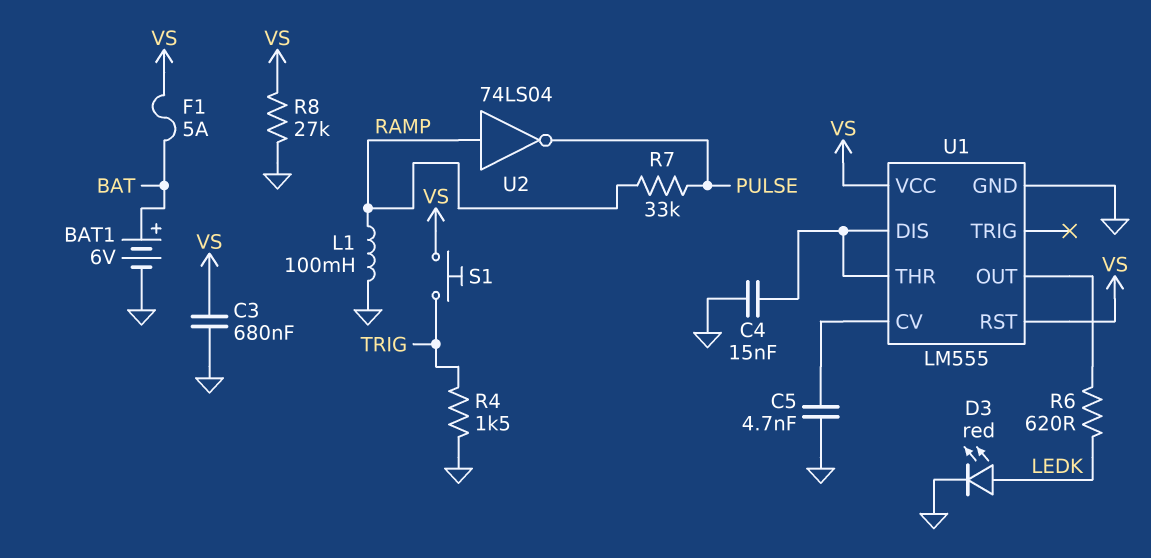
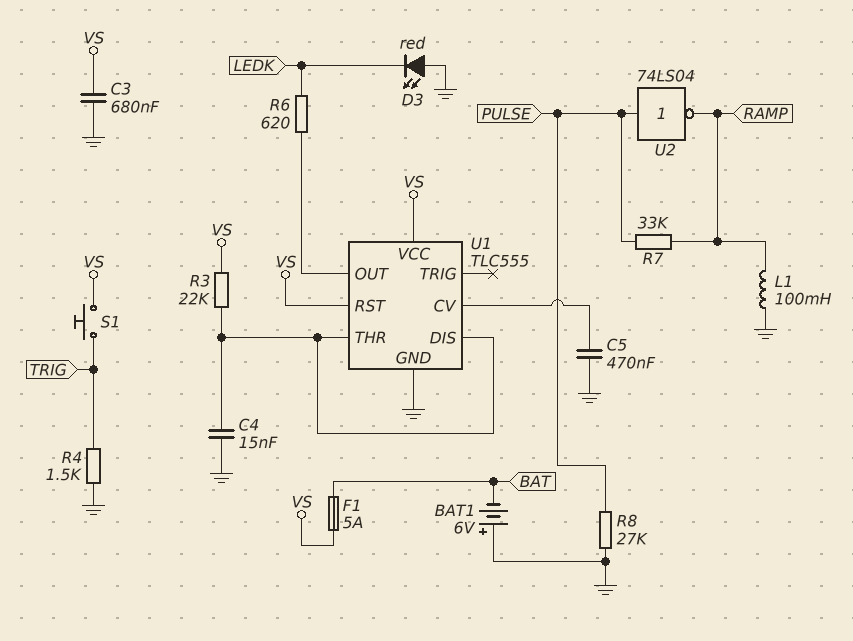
BAT1: 6V (plus BAT, minus GND) -> 6V (plus GND, minus BAT)
C5: 4.7nF (GND, U1/CV) -> 470nF (GND, U1/CV)
D3: LED red (A LEDK, K GND) -> LED red (A GND, K LEDK)
R3: none -> 22k (U1/DIS, VS)
R8: 27k (GND, VS) -> 27k (GND, PULSE)
U1: LM555 -> TLC555
U2: NOT 74LS04 (in RAMP, out PULSE) -> NOT 74LS04 (in PULSE, out RAMP)

